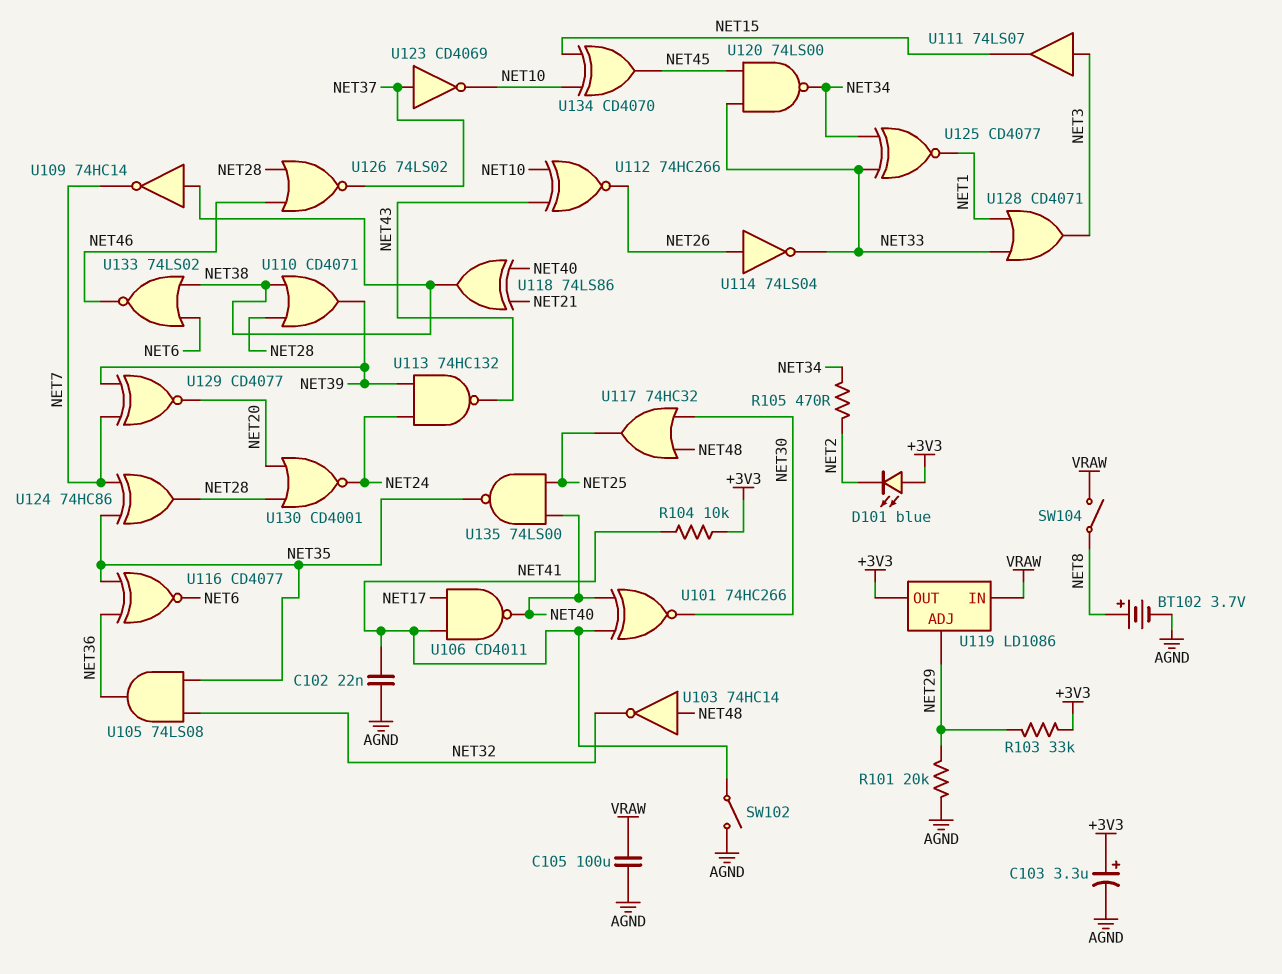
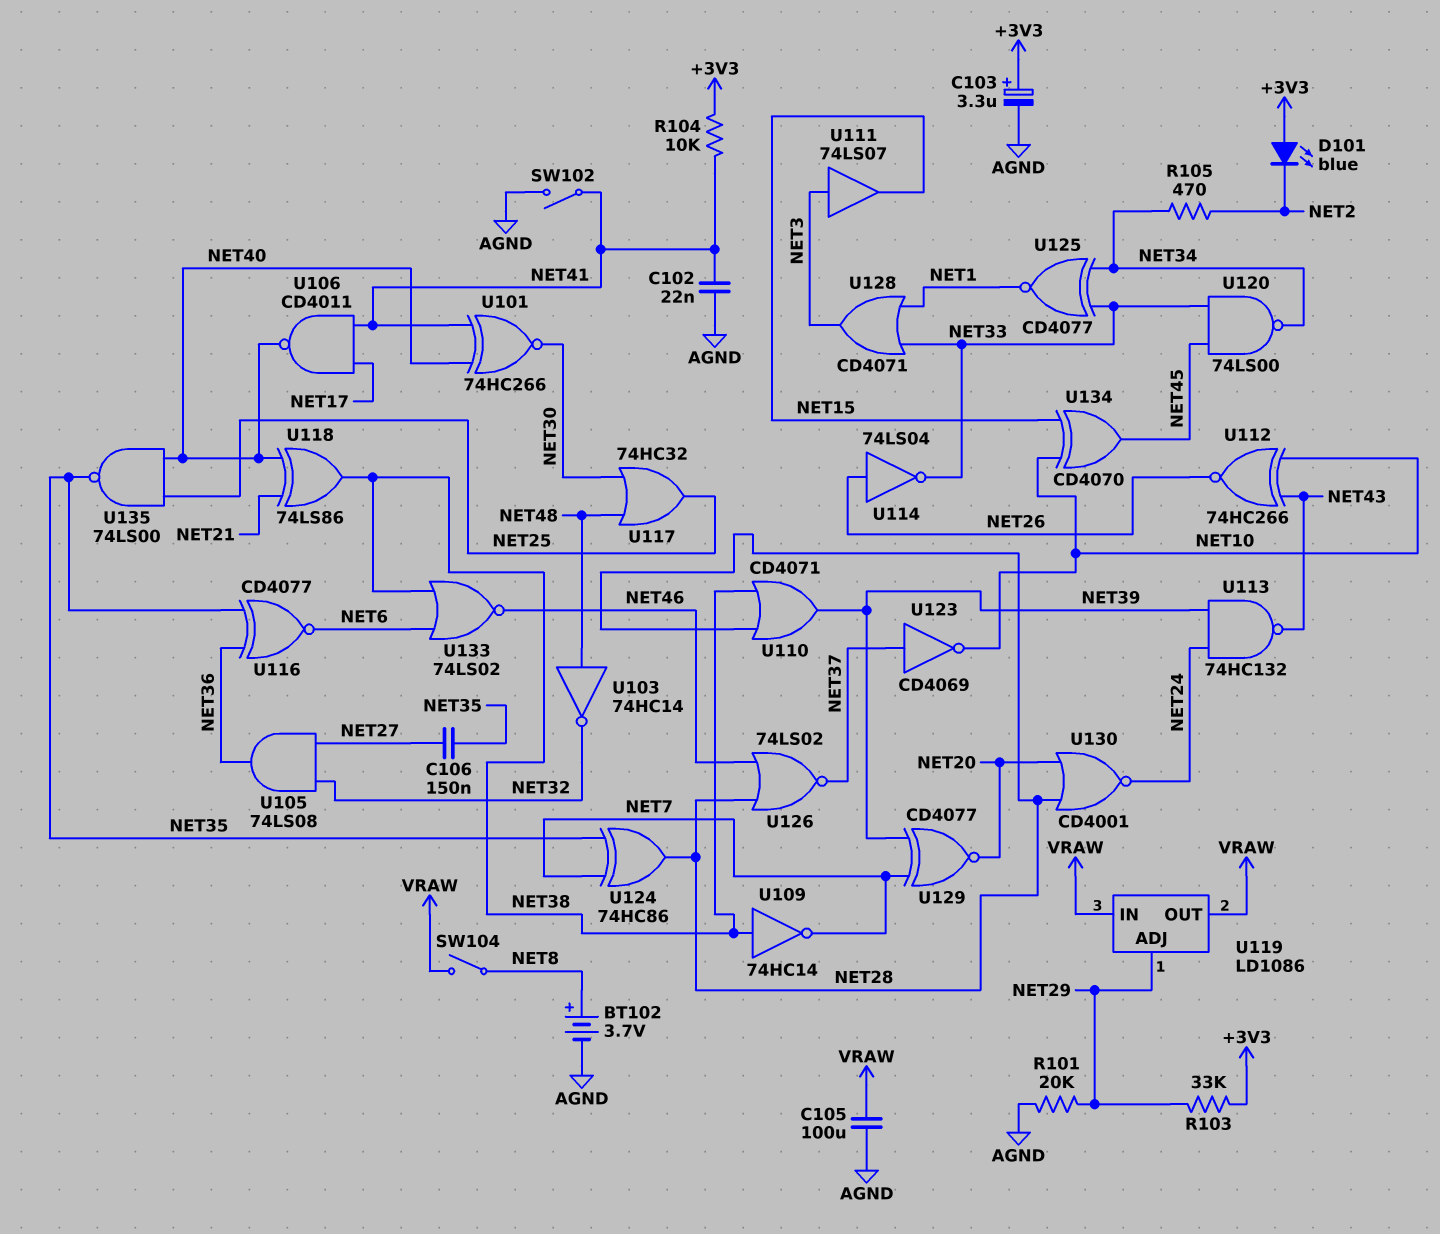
C106: none -> 150nF (NET27, NET35)
U105: AND 74LS08 (in NET32, in NET35, out NET36) -> AND 74LS08 (in NET27, in NET32, out NET36)
U119 pin OUT: +3V3 -> VRAW

